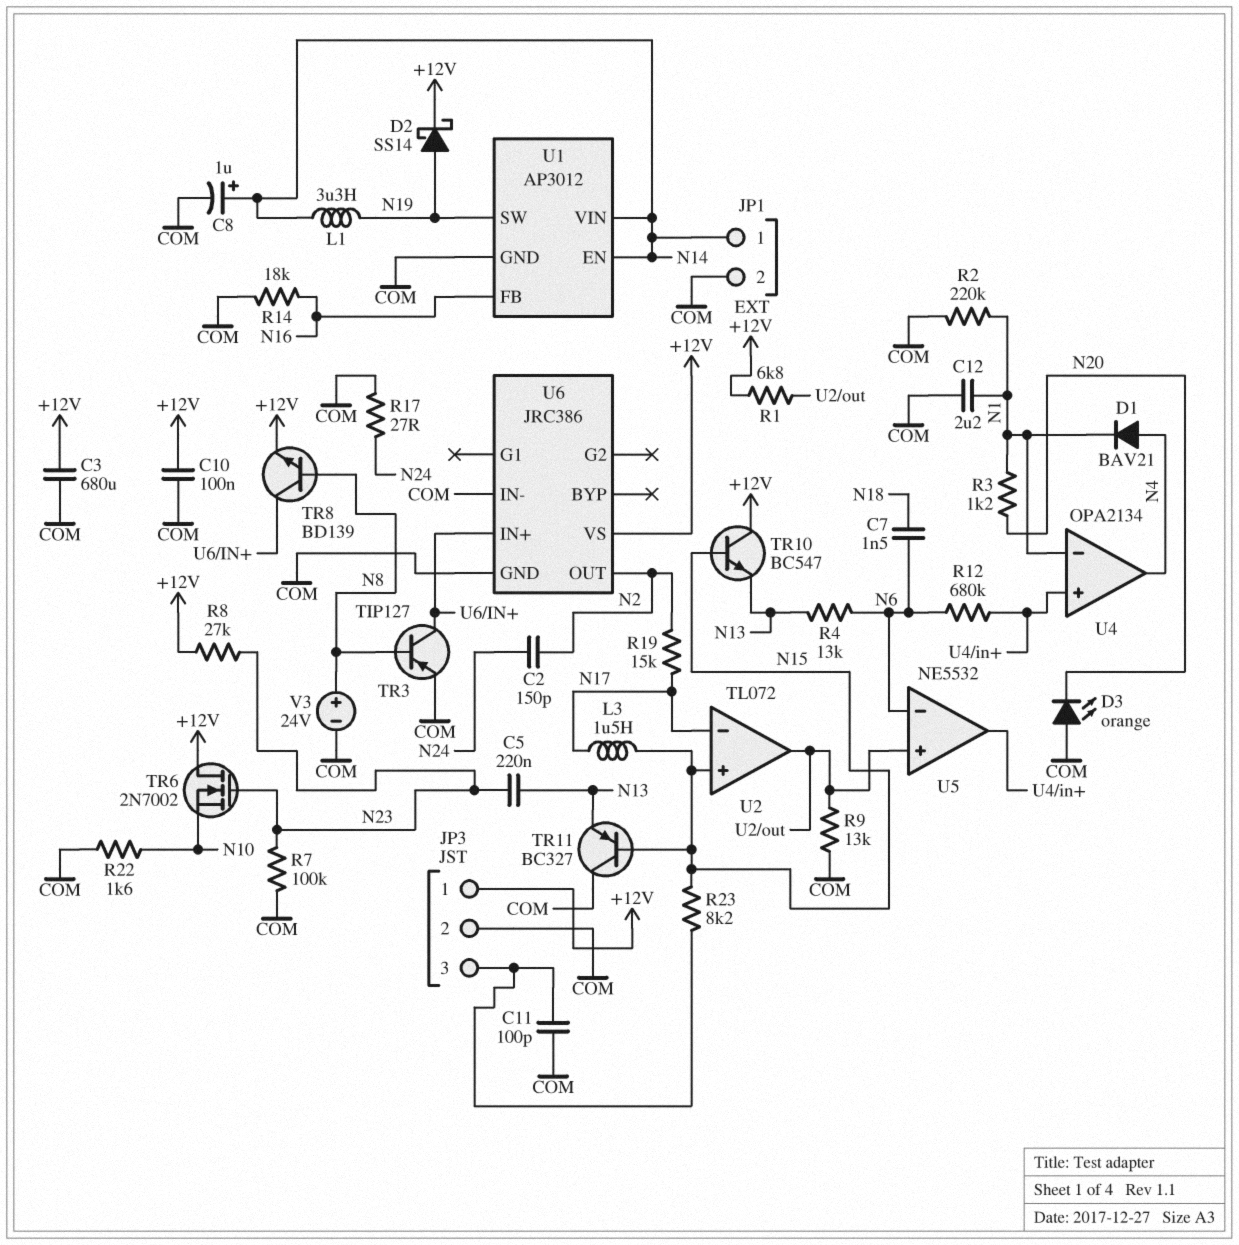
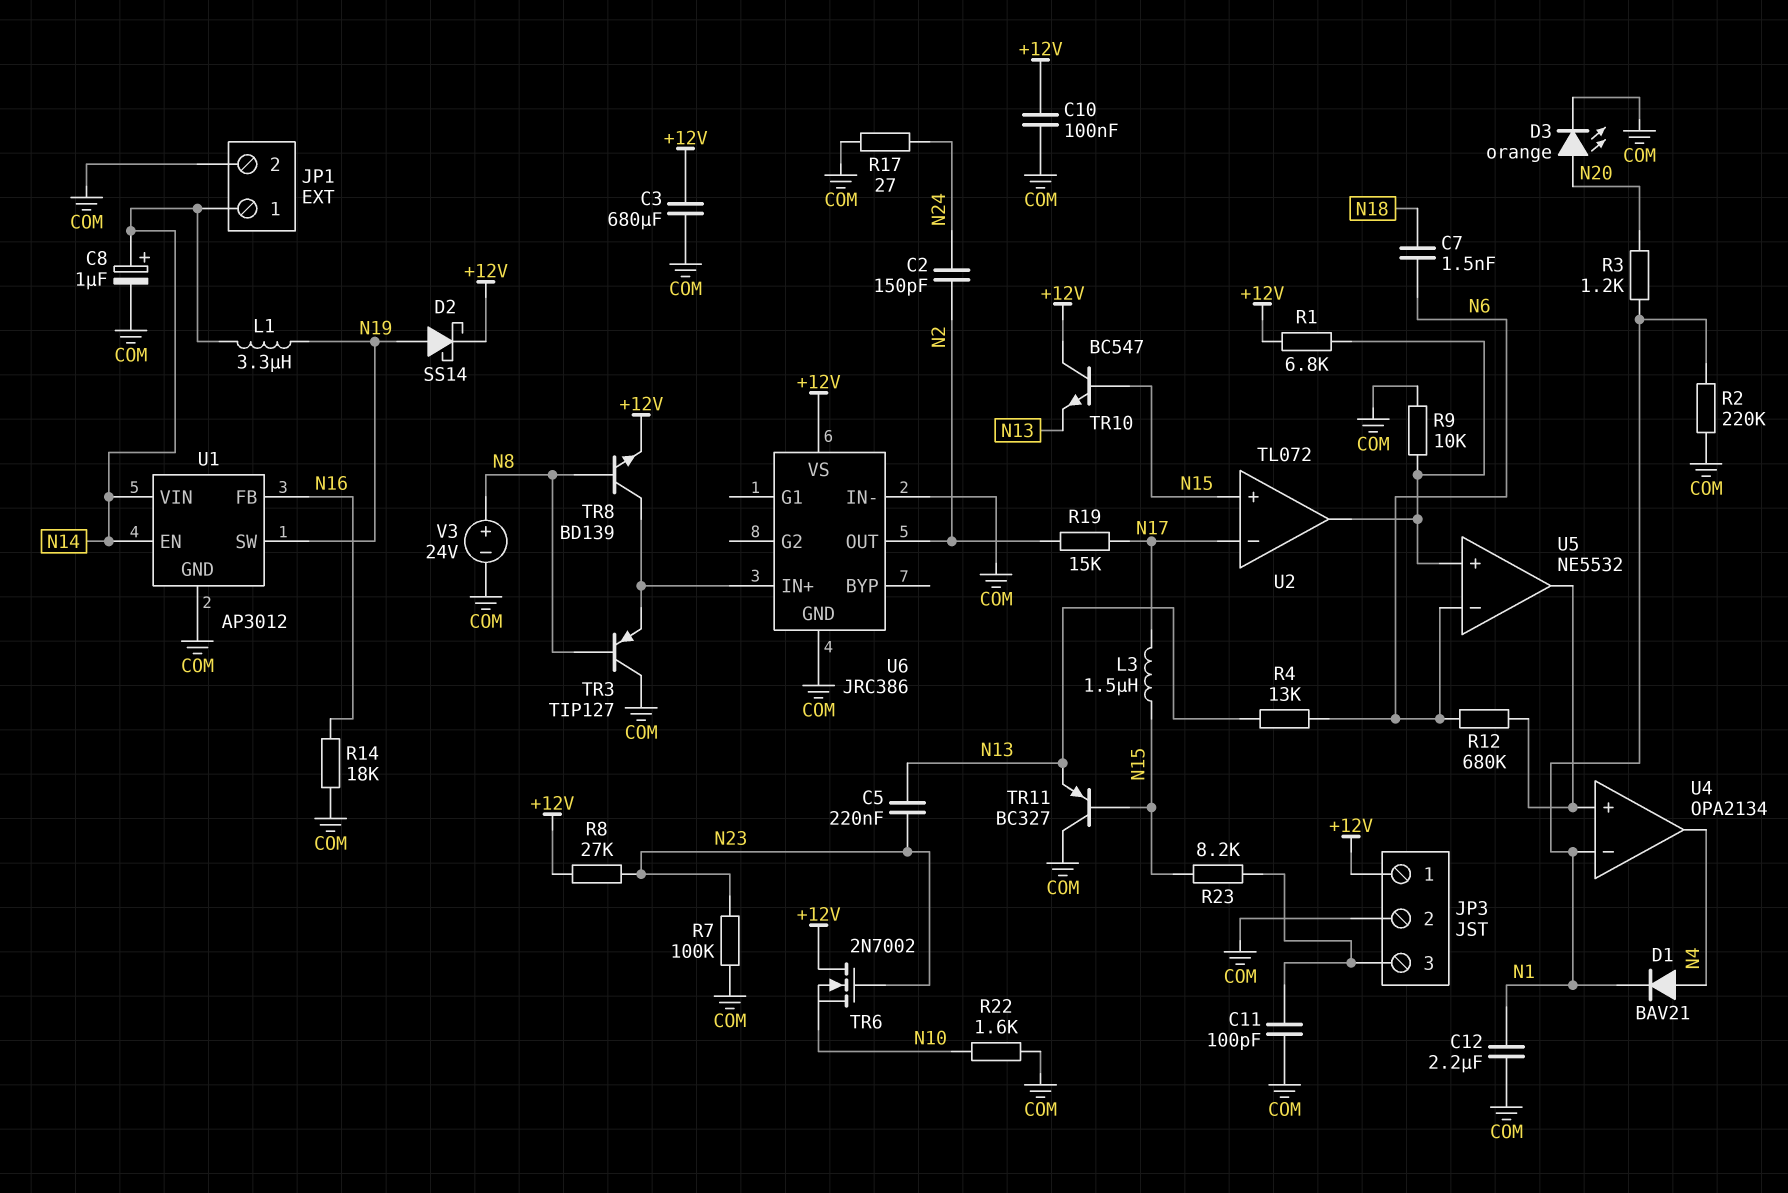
D3: LED orange (A COM, K N20) -> LED orange (A N20, K COM)
R9: 13k (COM, U2/out) -> 10k (COM, U2/out)
TR3: PNP TIP127 (B N8, C U6/IN+, E COM) -> PNP TIP127 (B N8, C COM, E U6/IN+)

